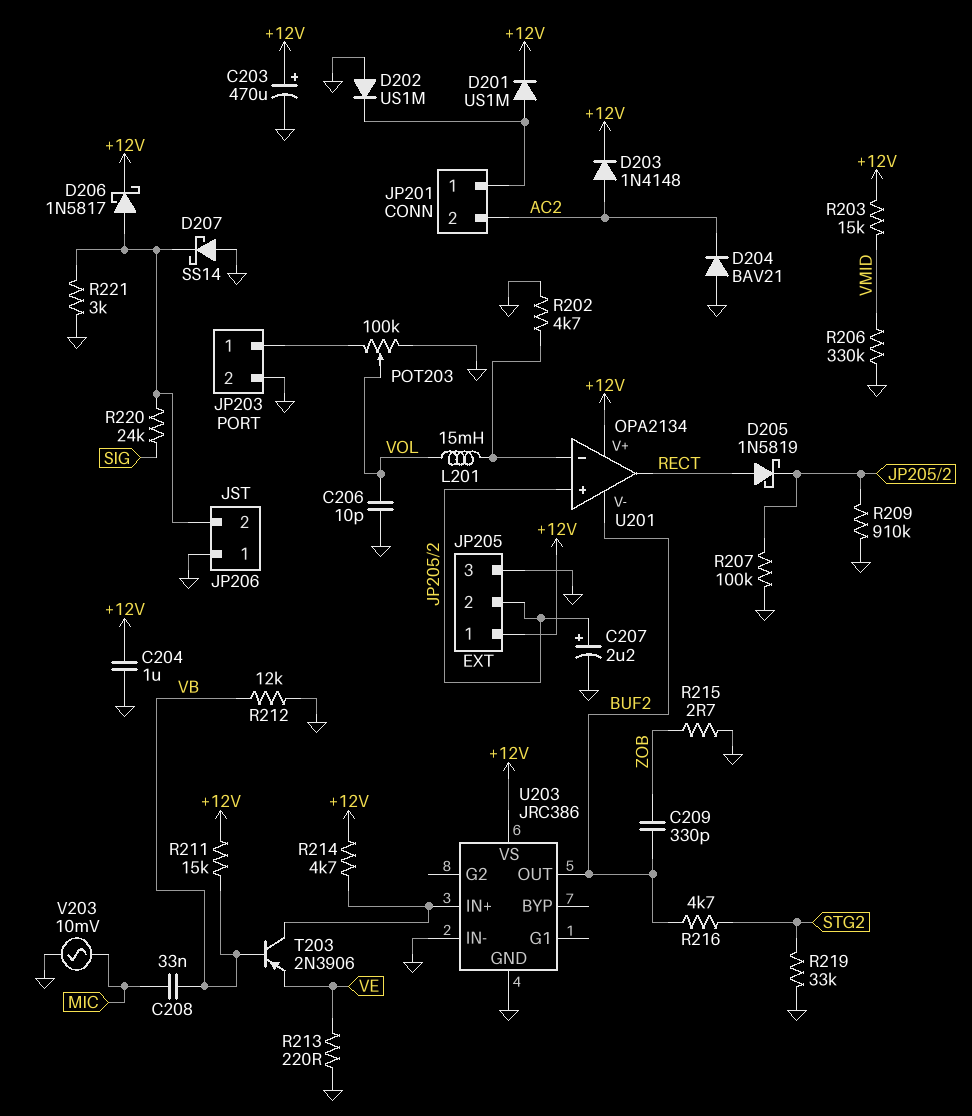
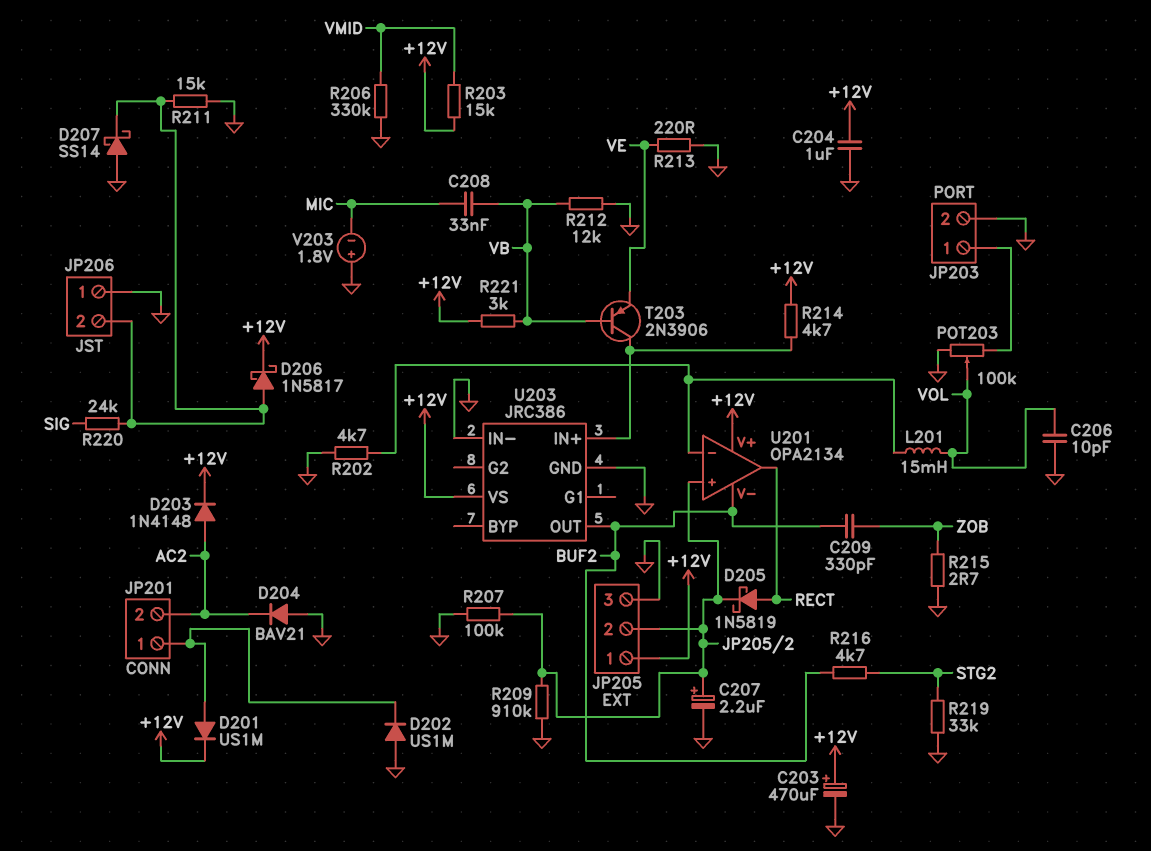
R211: 15k (+12V, VB) -> 15k (GND, JP206/2)
R221: 3k (GND, JP206/2) -> 3k (+12V, VB)
V203: AC 10mV (GND, MIC) -> 1.8V (plus GND, minus MIC)

